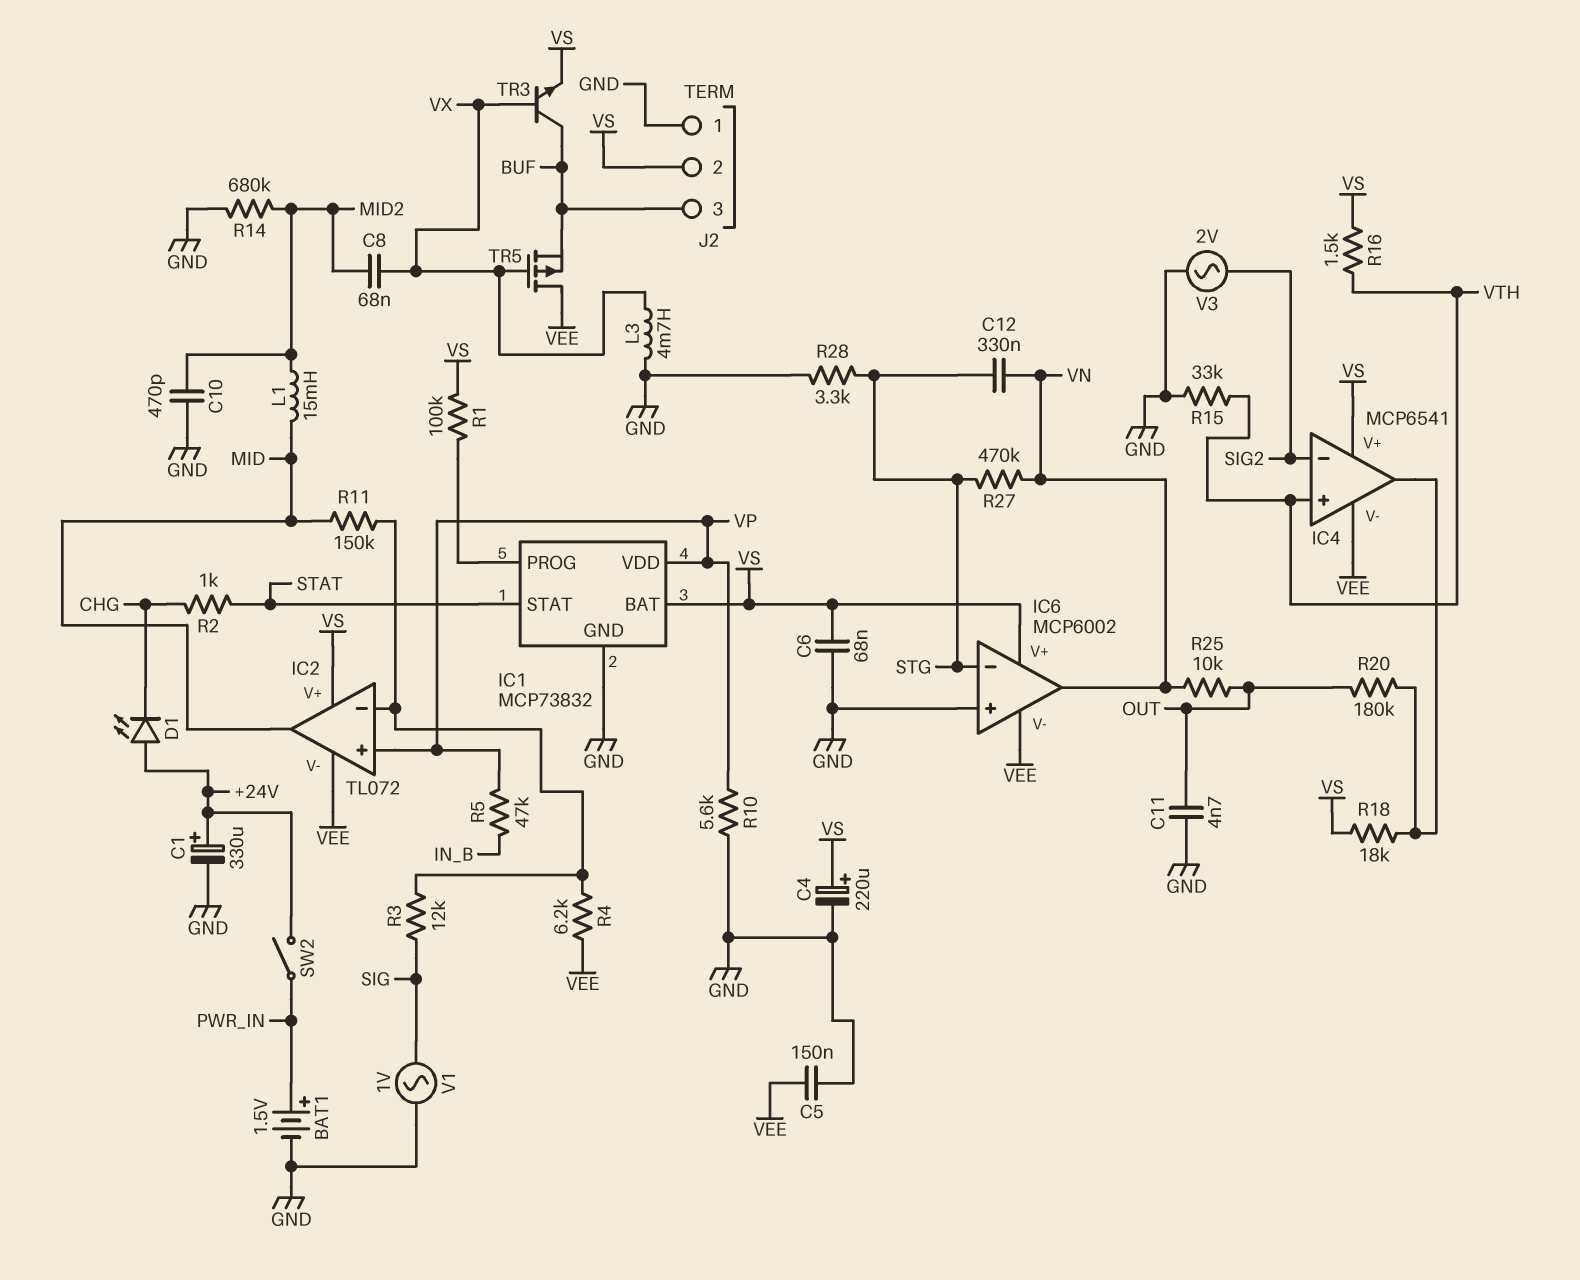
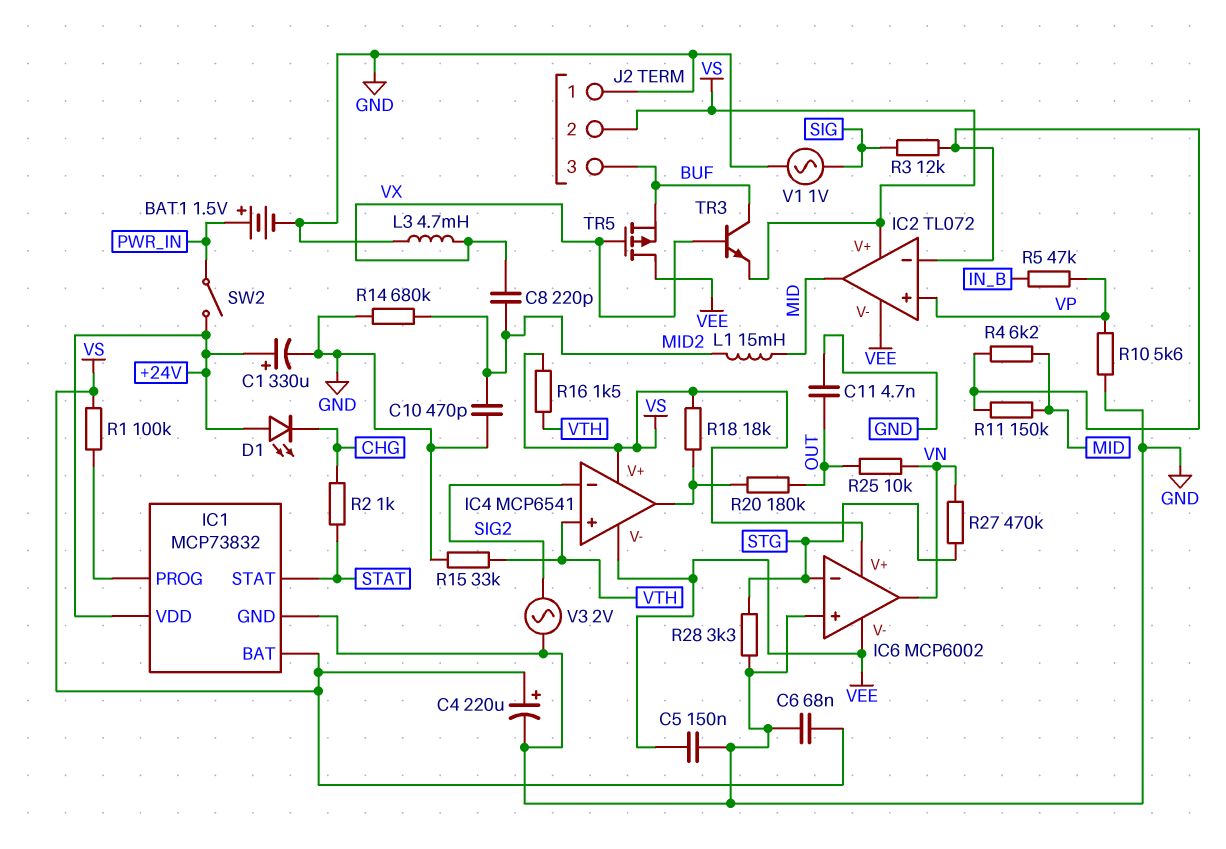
C8: 68nF (MID2, VX) -> 220pF (MID2, VX)
C12: 330nF (STG, VN) -> none
IC1 pin VDD: VP -> +24V
R4: 6.2k (IC2/in-, VEE) -> 6.2k (IC2/in-, MID)

